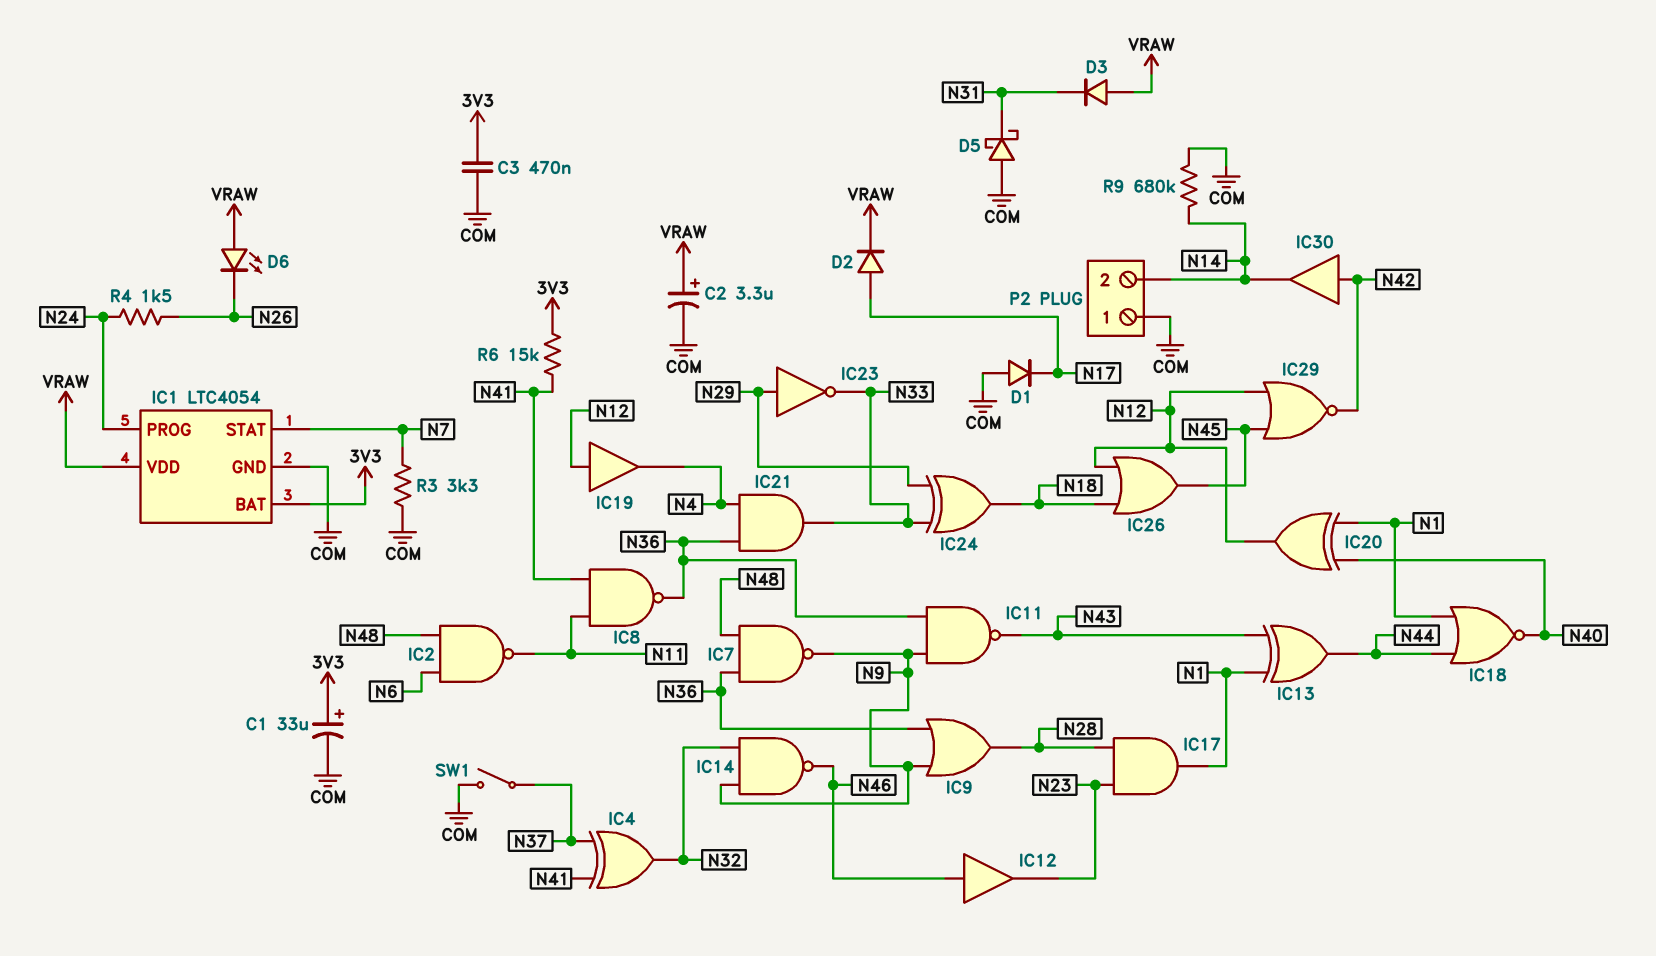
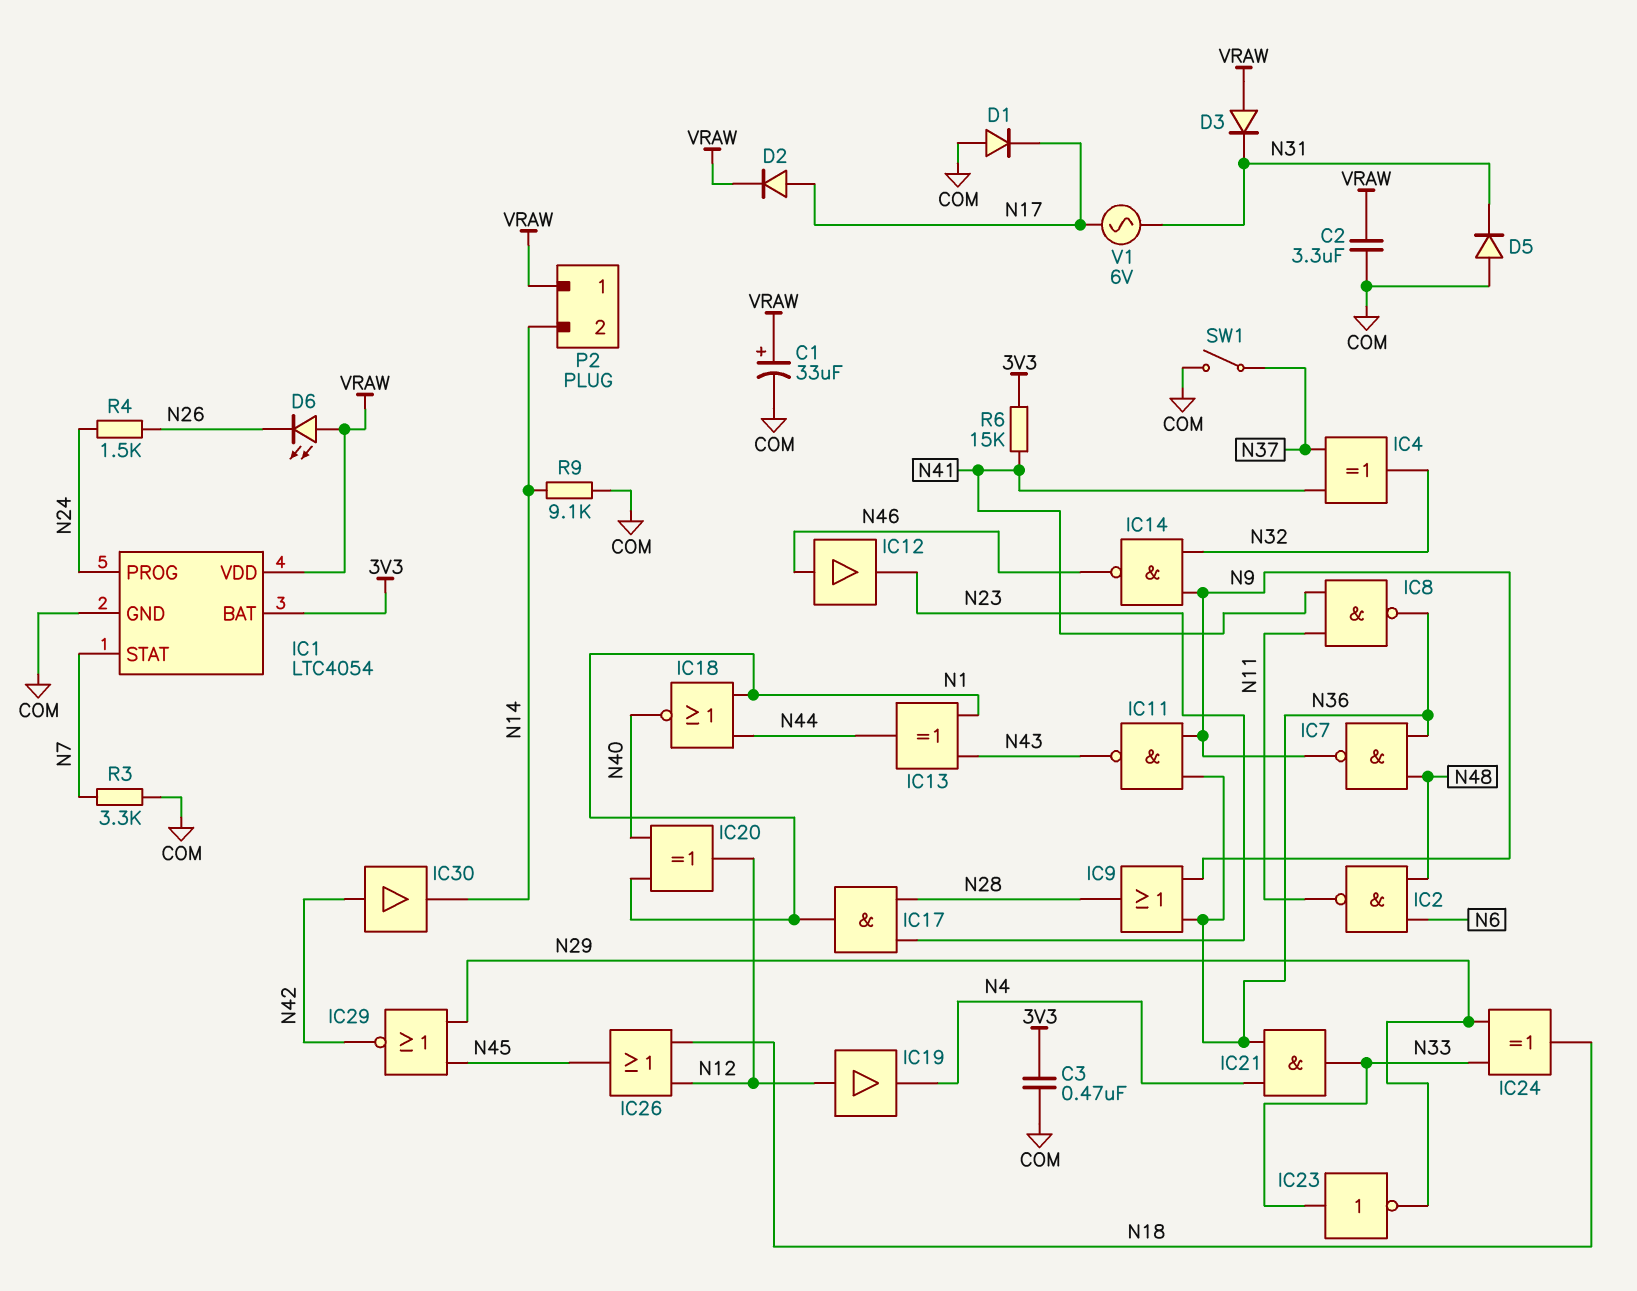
C1: 33uF (plus 3V3, minus COM) -> 33uF (plus VRAW, minus COM)
C2: 3.3uF (plus VRAW, minus COM) -> 3.3uF (COM, VRAW)
D5: schottky (A COM, K N31) -> diode (A COM, K N31)
IC23: NOT (in N29, out N33) -> NOT (in N33, out N29)
IC29: NOR (in N12, in N45, out N42) -> NOR (in N29, in N45, out N42)
P2 pin 1: COM -> VRAW
R9: 680k (COM, N14) -> 9.1k (COM, N14)
V1: none -> AC 6V (N17, N31)

